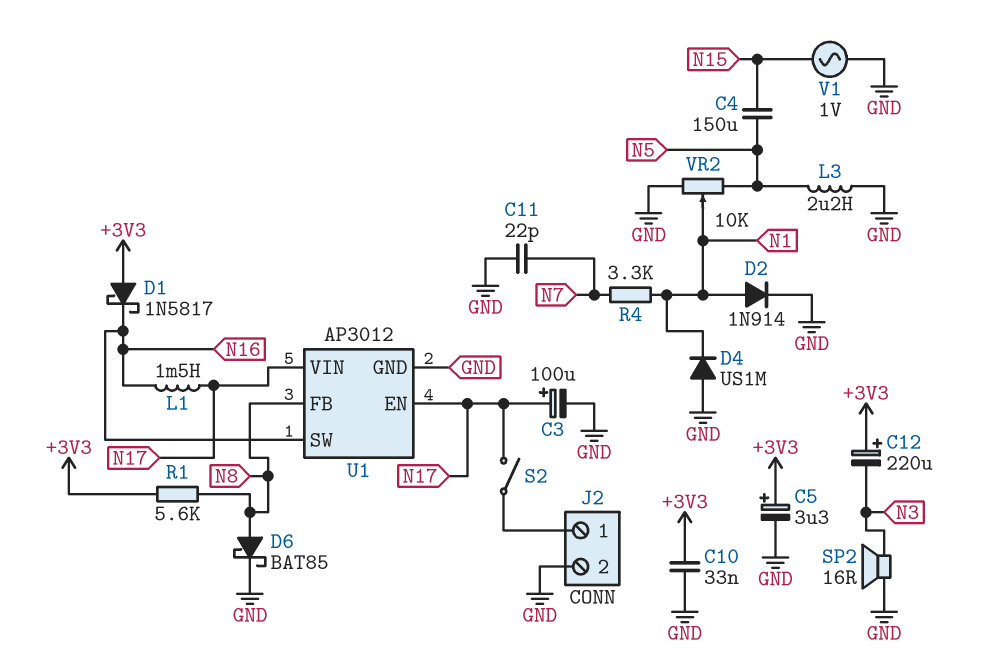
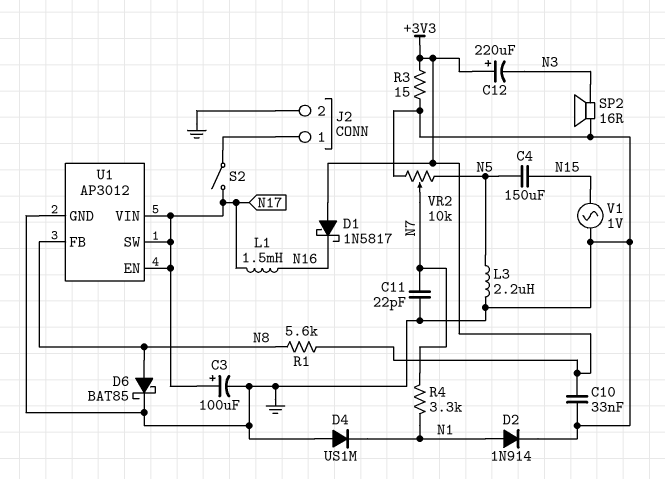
C5: 3.3uF (plus +3V3, minus GND) -> none
R3: none -> 15 (+3V3, GND)
U1 pin SW: N16 -> N17
VR2: 10k (GND, N5, wiper N1) -> 10k (GND, N5, wiper N7)

